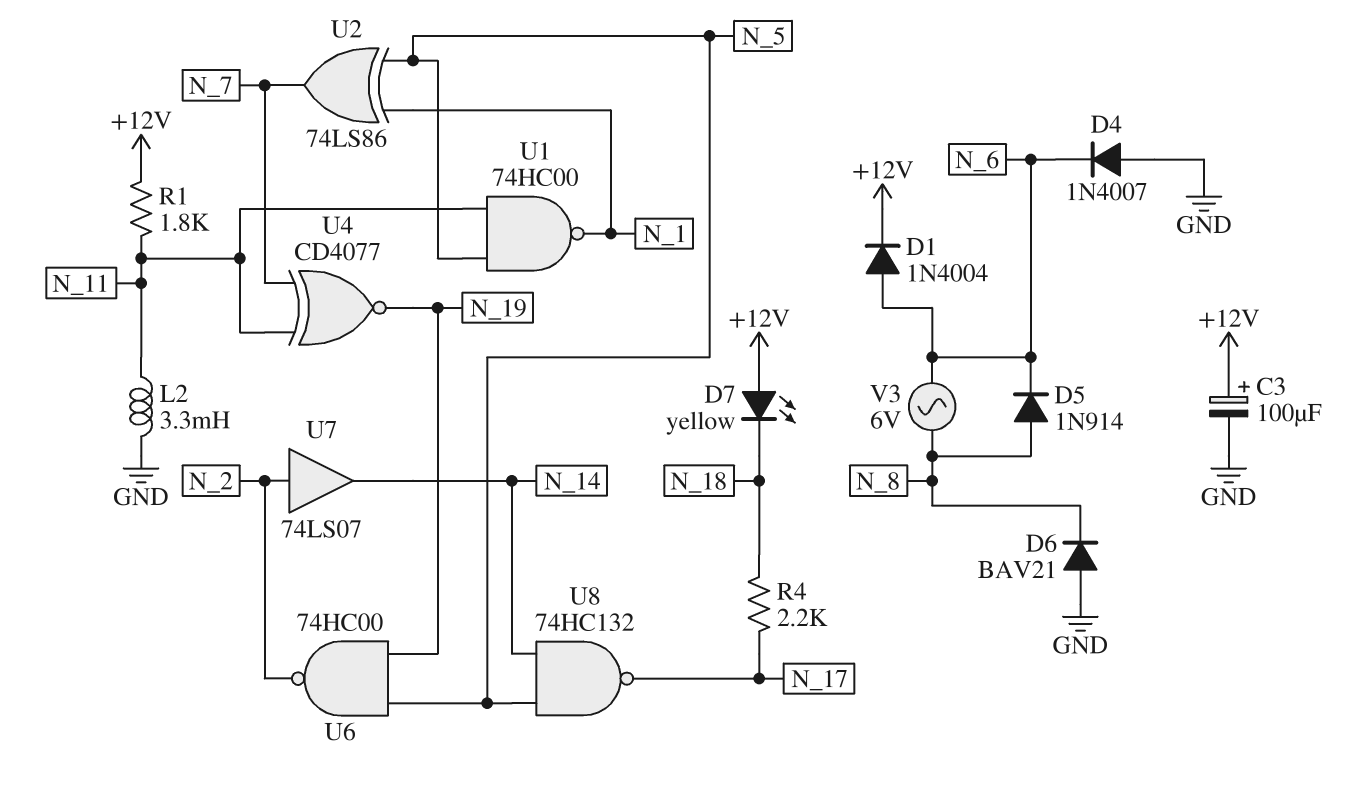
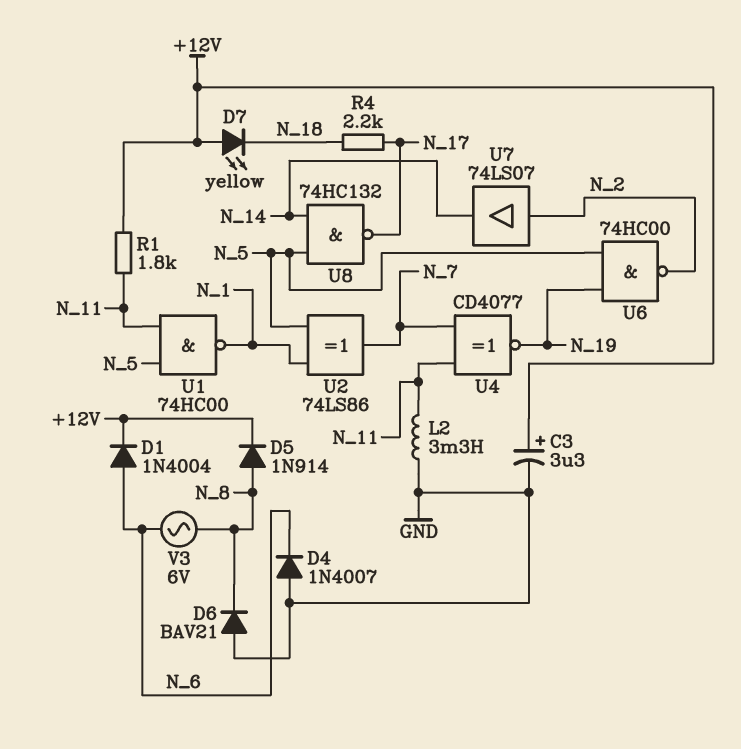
C3: 100uF (plus +12V, minus GND) -> 3.3uF (plus +12V, minus GND)
D5: diode 1N914 (A N_8, K N_6) -> diode 1N914 (A N_8, K +12V)

